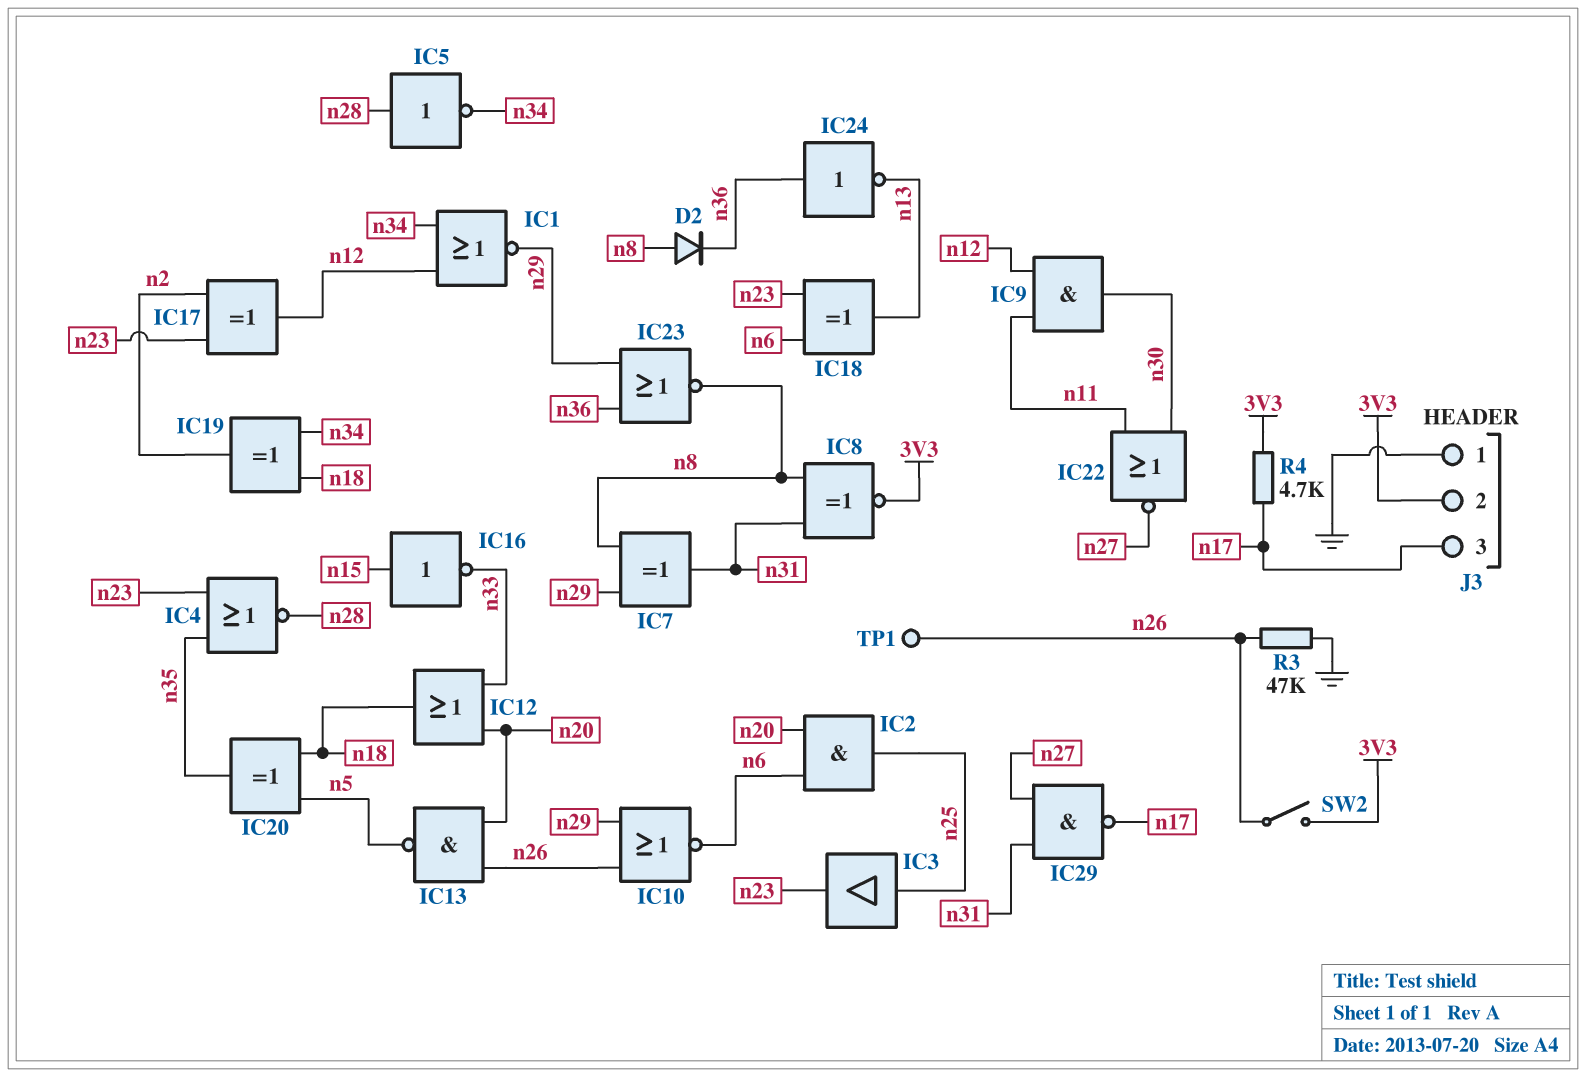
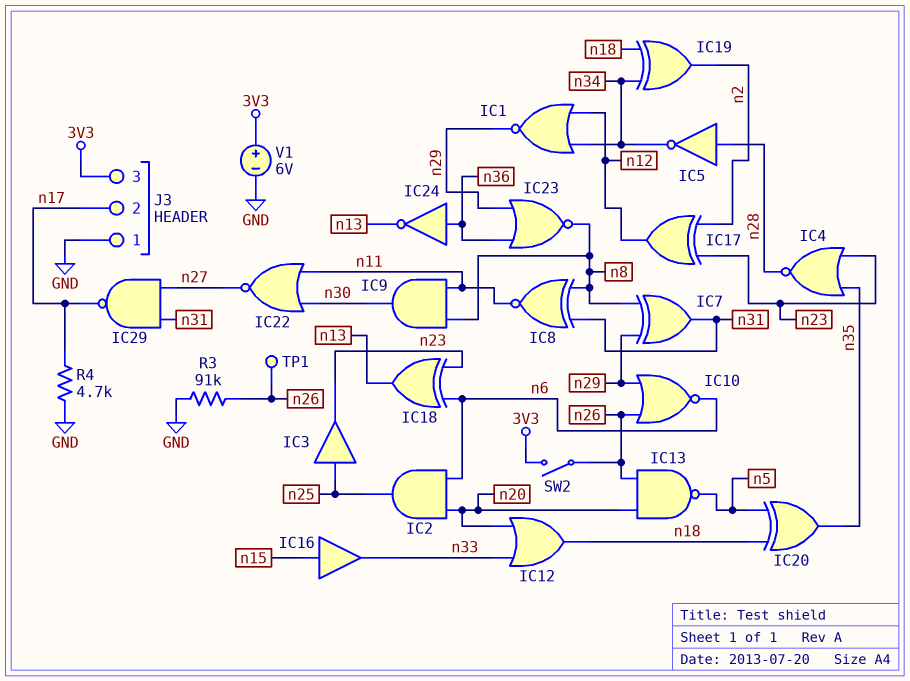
D2: diode (A n8, K n36) -> none
IC8: XNOR (in n8, in n31, out 3V3) -> XNOR (in n8, in n31, out n11)
IC9: AND (in n11, in n12, out n30) -> AND (in n8, in n11, out n30)
IC16: NOT (in n15, out n33) -> buffer (in n15, out n33)
J3 pin 2: 3V3 -> n17
J3 pin 3: n17 -> 3V3
R3: 47k (GND, n26) -> 91k (GND, n26)
R4: 4.7k (3V3, n17) -> 4.7k (GND, n17)
V1: none -> 6V (plus 3V3, minus GND)

